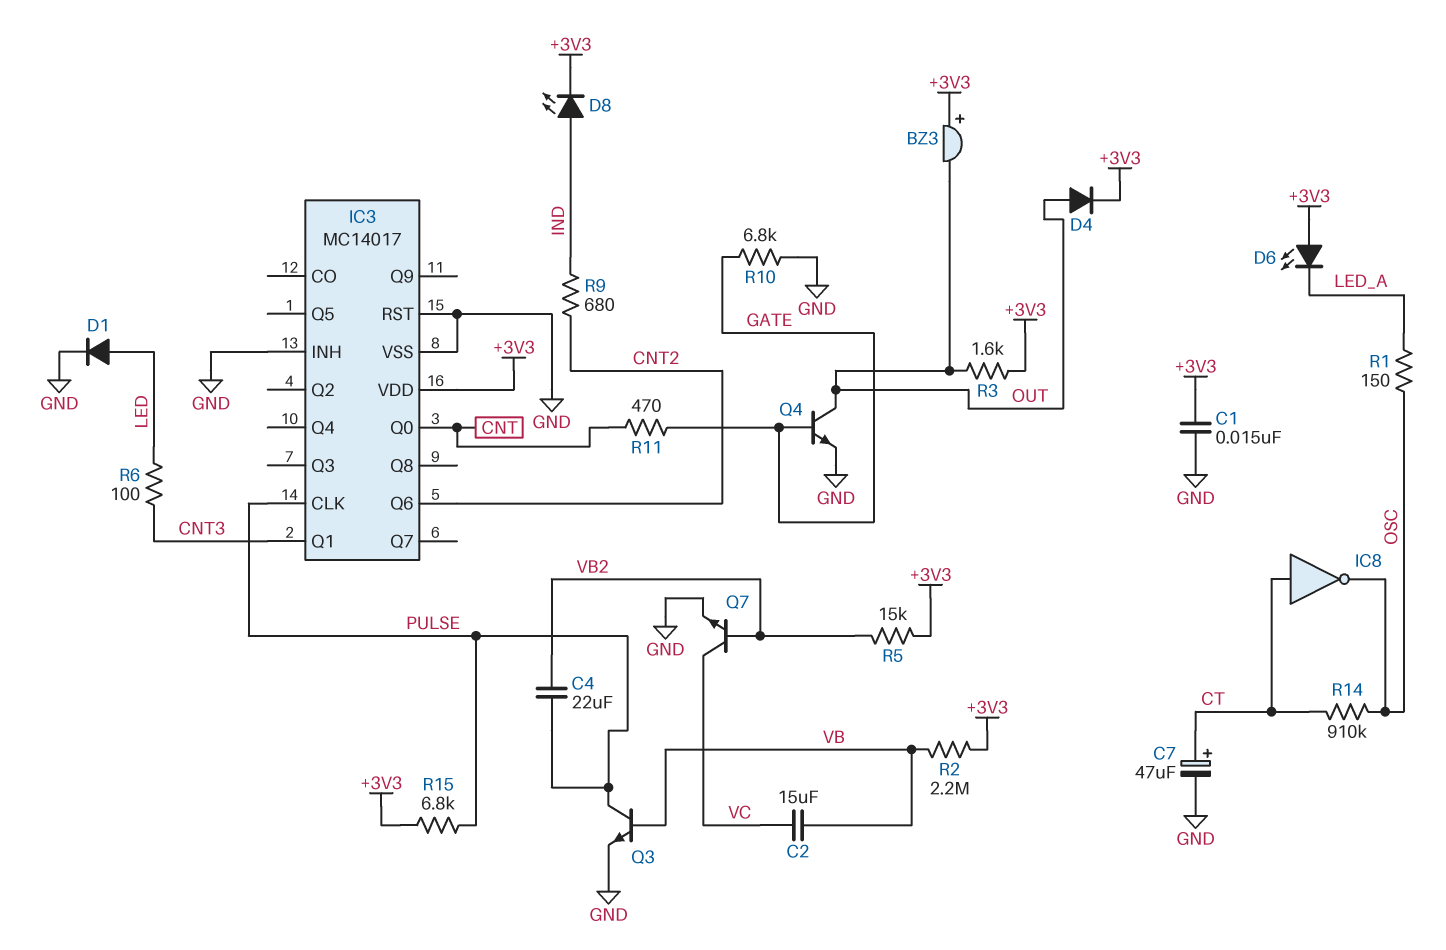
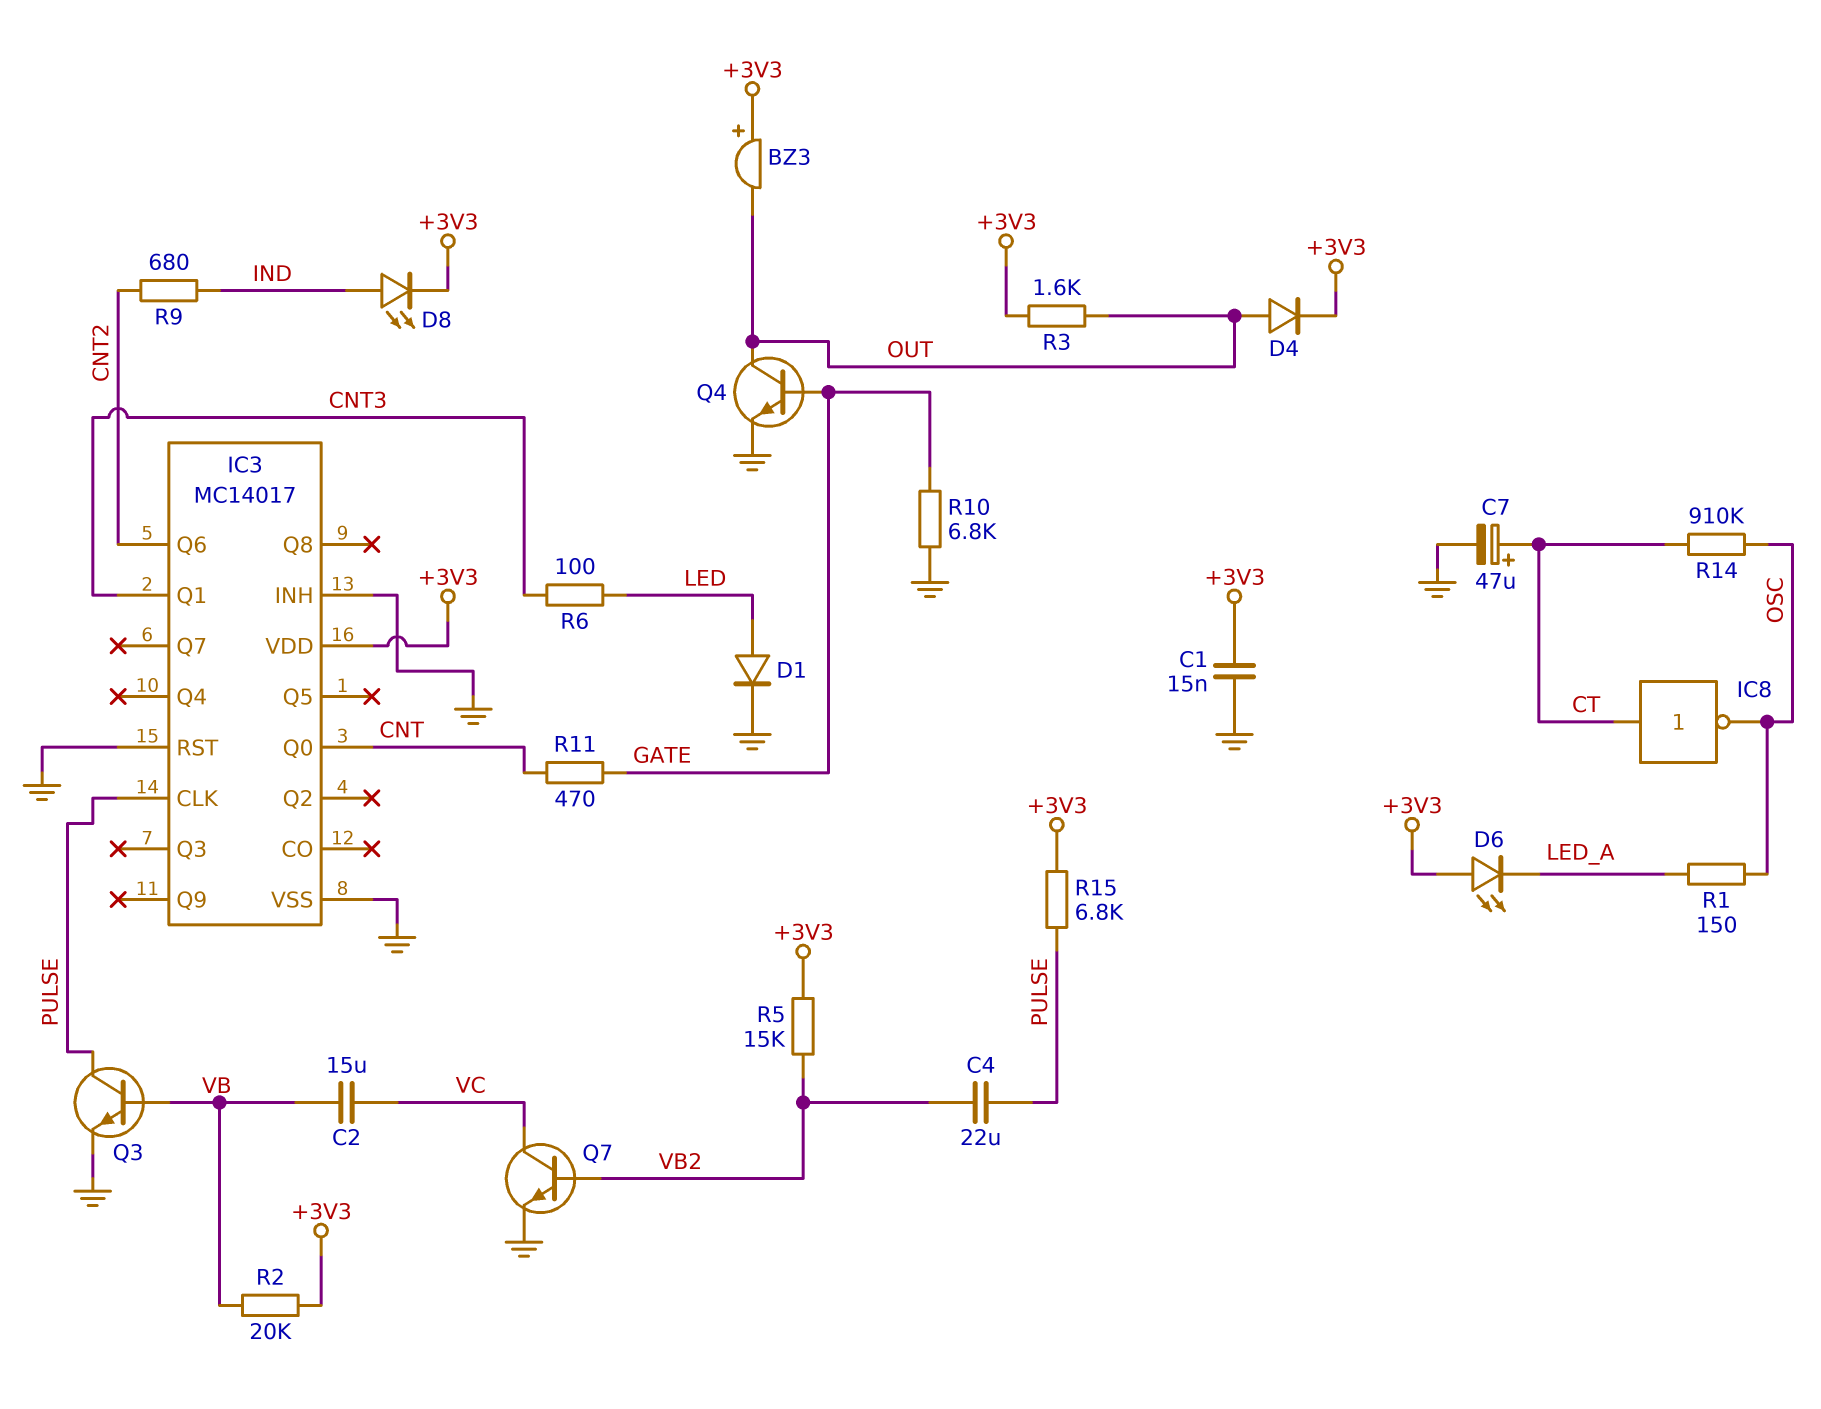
R2: 2.2M (+3V3, VB) -> 20k (+3V3, VB)

